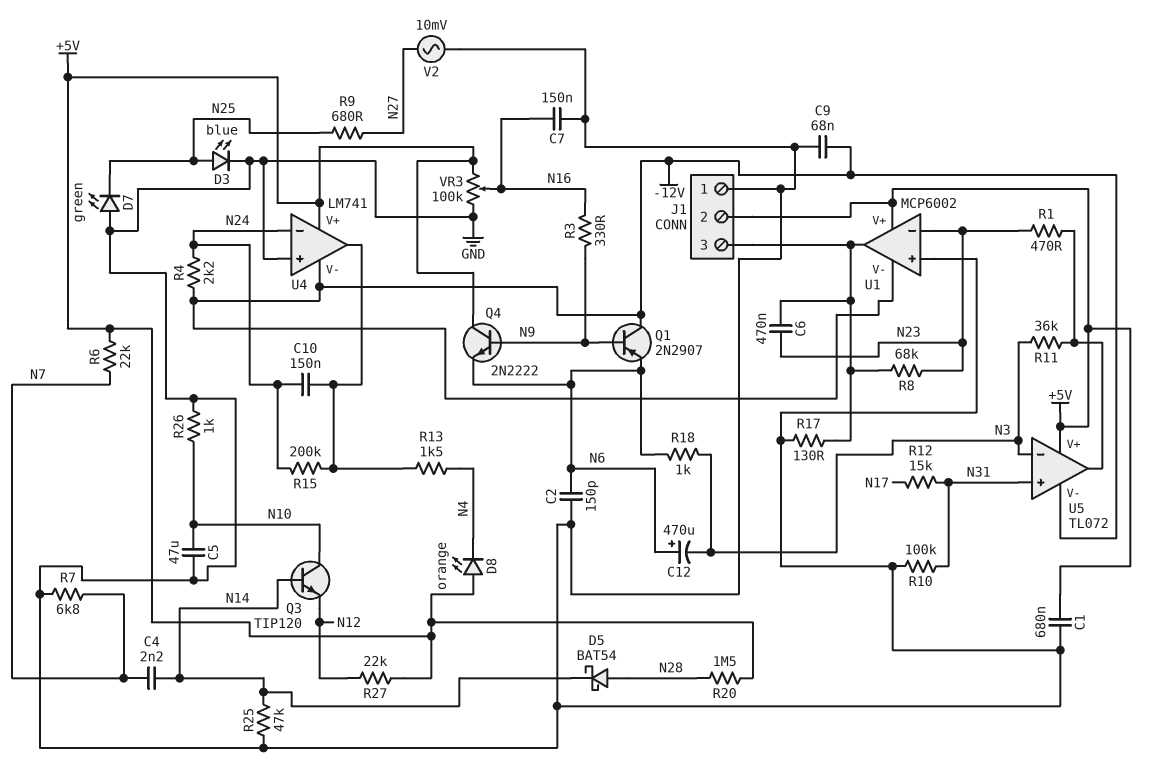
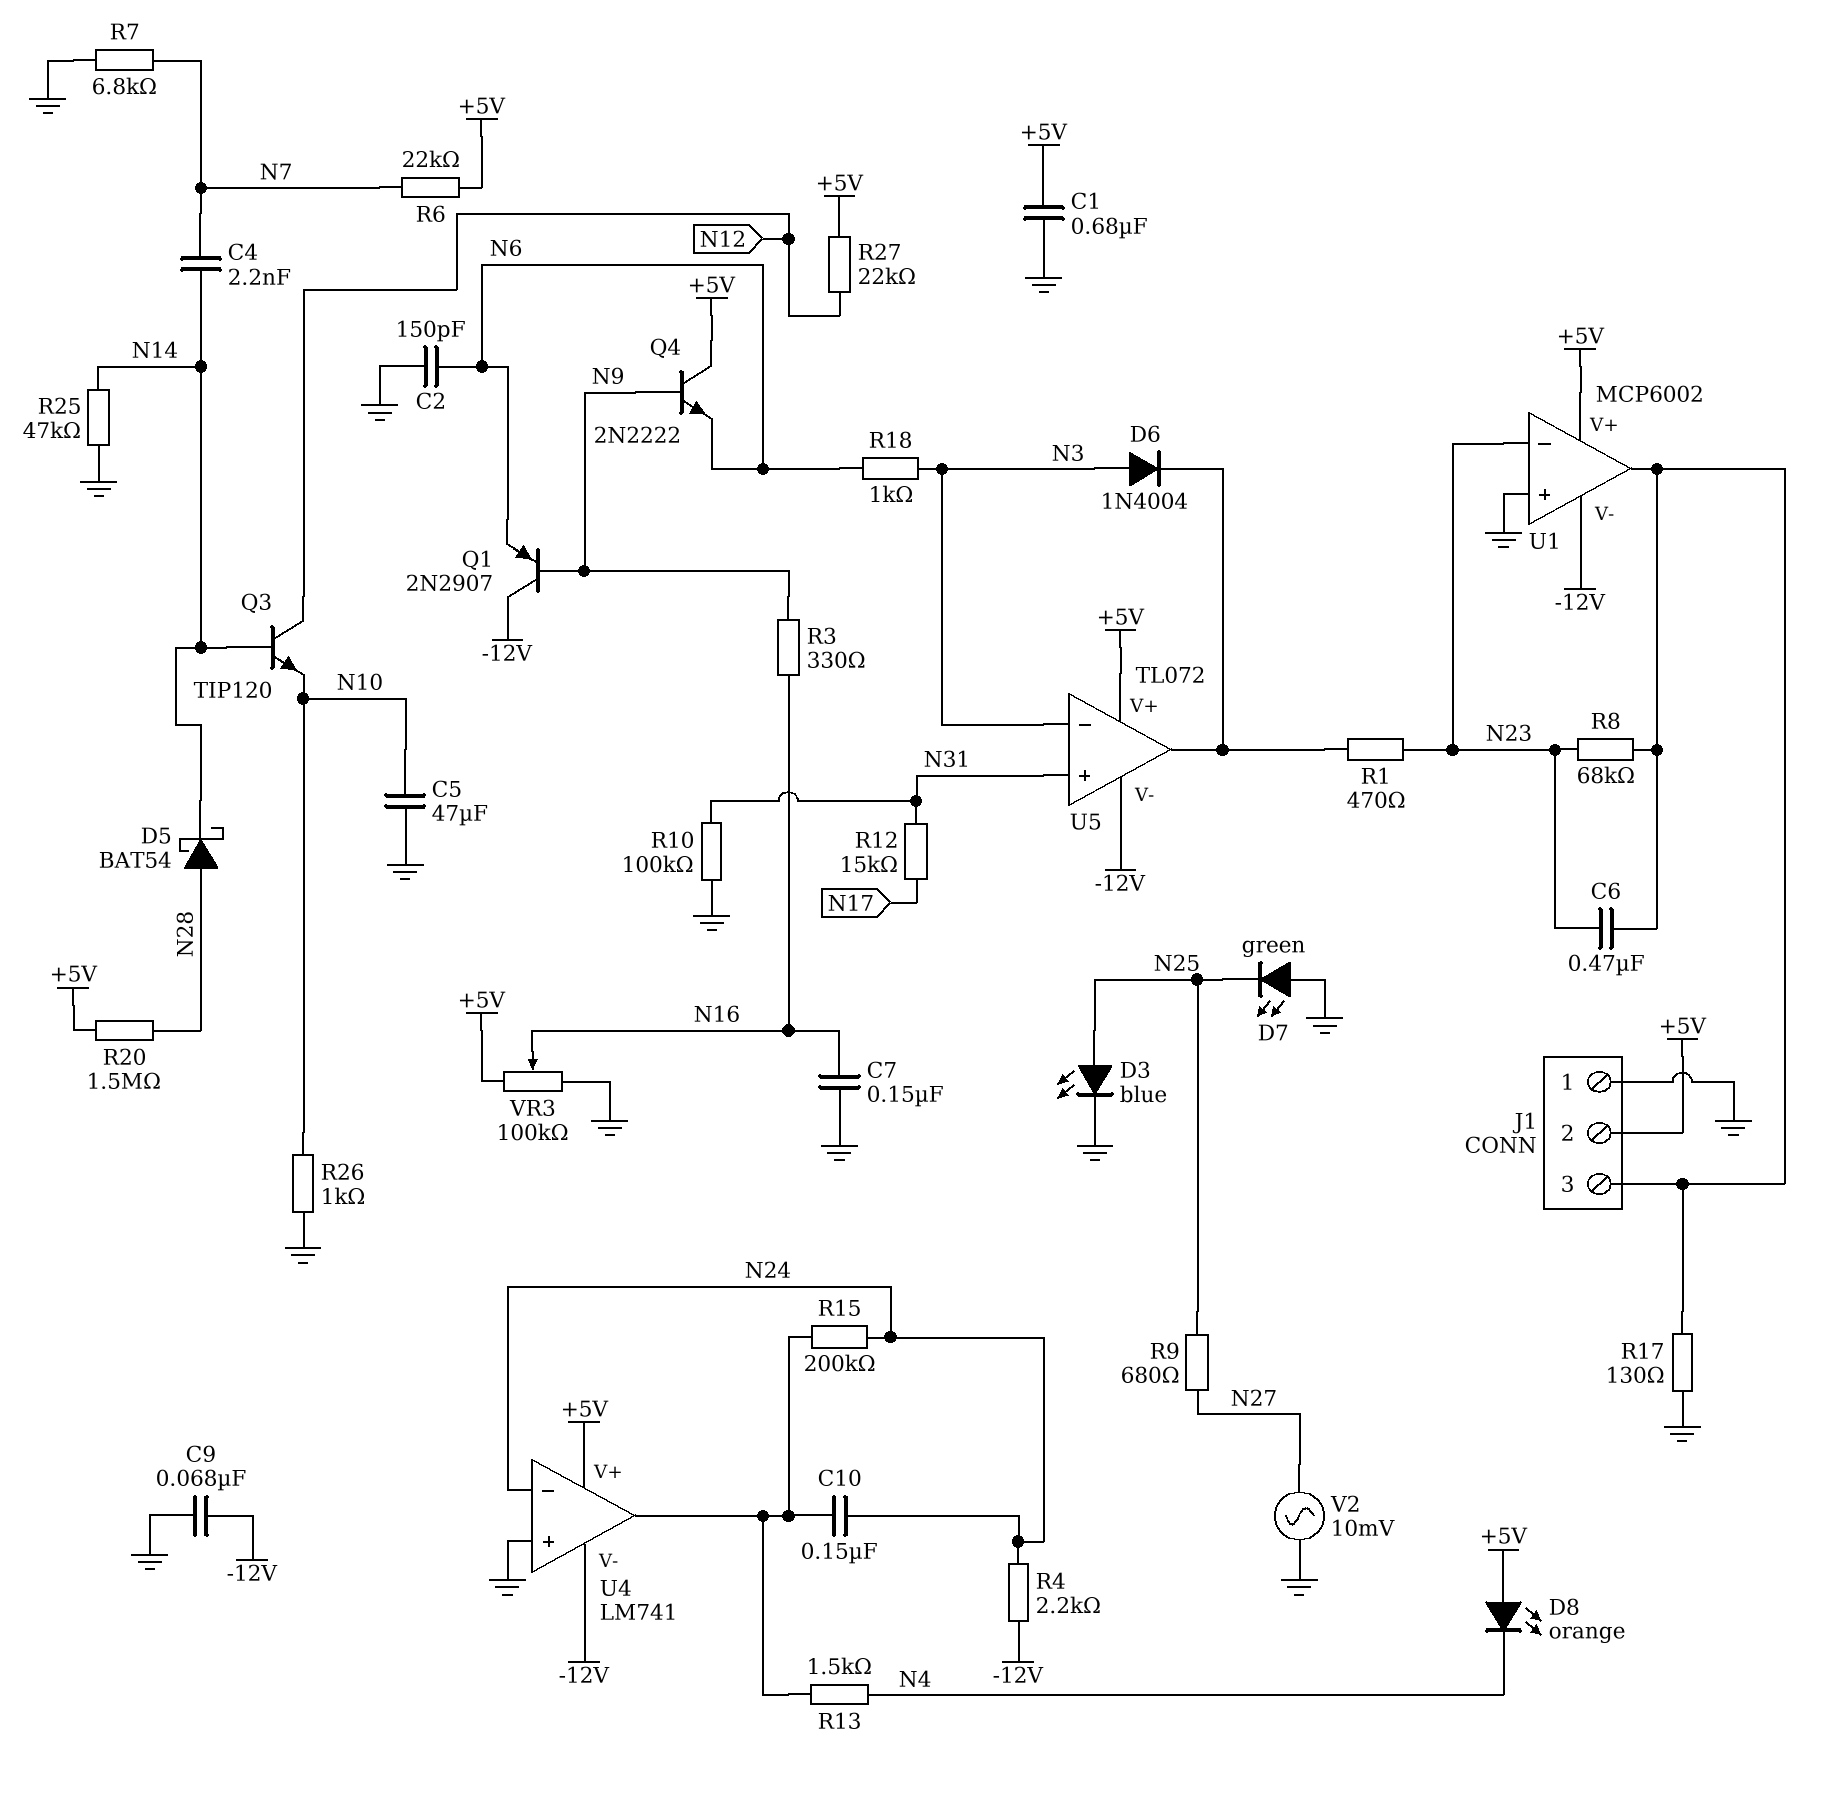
C12: 470uF (plus N6, minus N3) -> none
D6: none -> diode 1N4004 (A N3, K U5/out)
Q3: NPN TIP120 (B N14, C N10, E N12) -> NPN TIP120 (B N14, C N12, E N10)
R11: 36k (N3, U5/out) -> none

